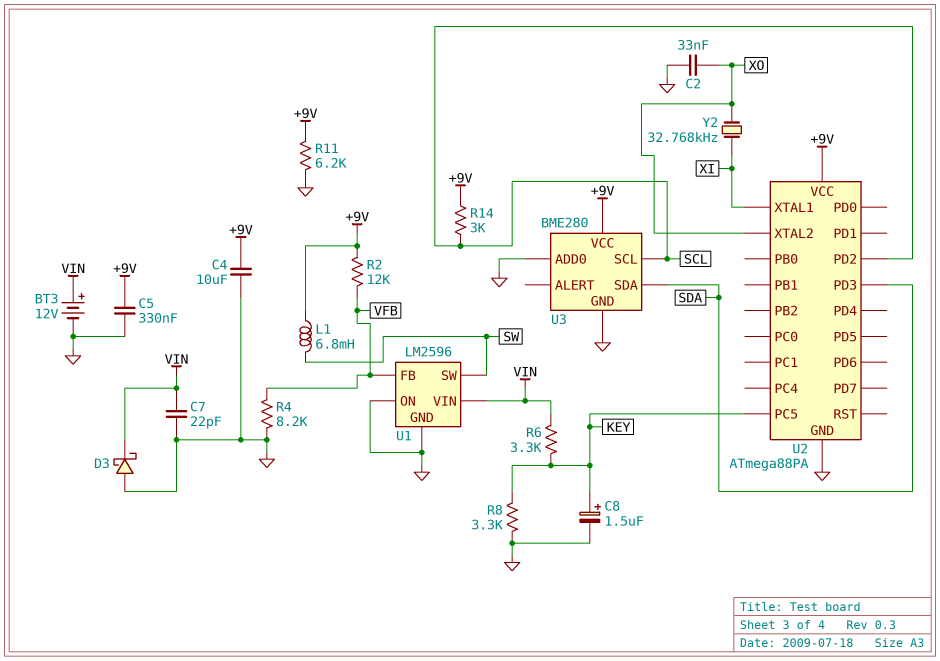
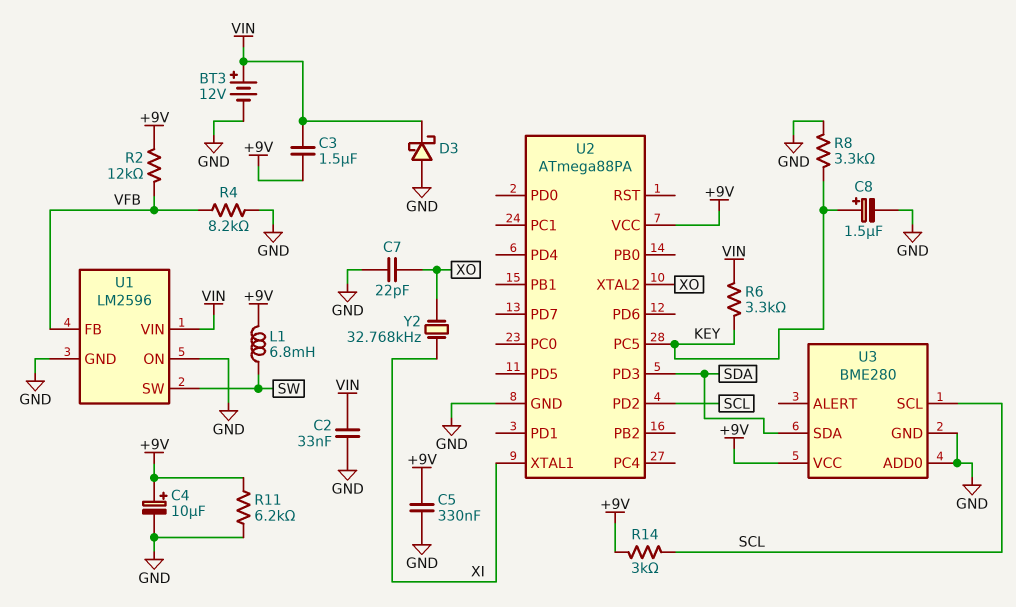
C2: 33nF (GND, XO) -> 33nF (GND, VIN)
C3: none -> 1.5uF (+9V, VIN)
C4: 10uF (+9V, GND) -> 10uF (plus +9V, minus GND)
C7: 22pF (GND, VIN) -> 22pF (GND, XO)

